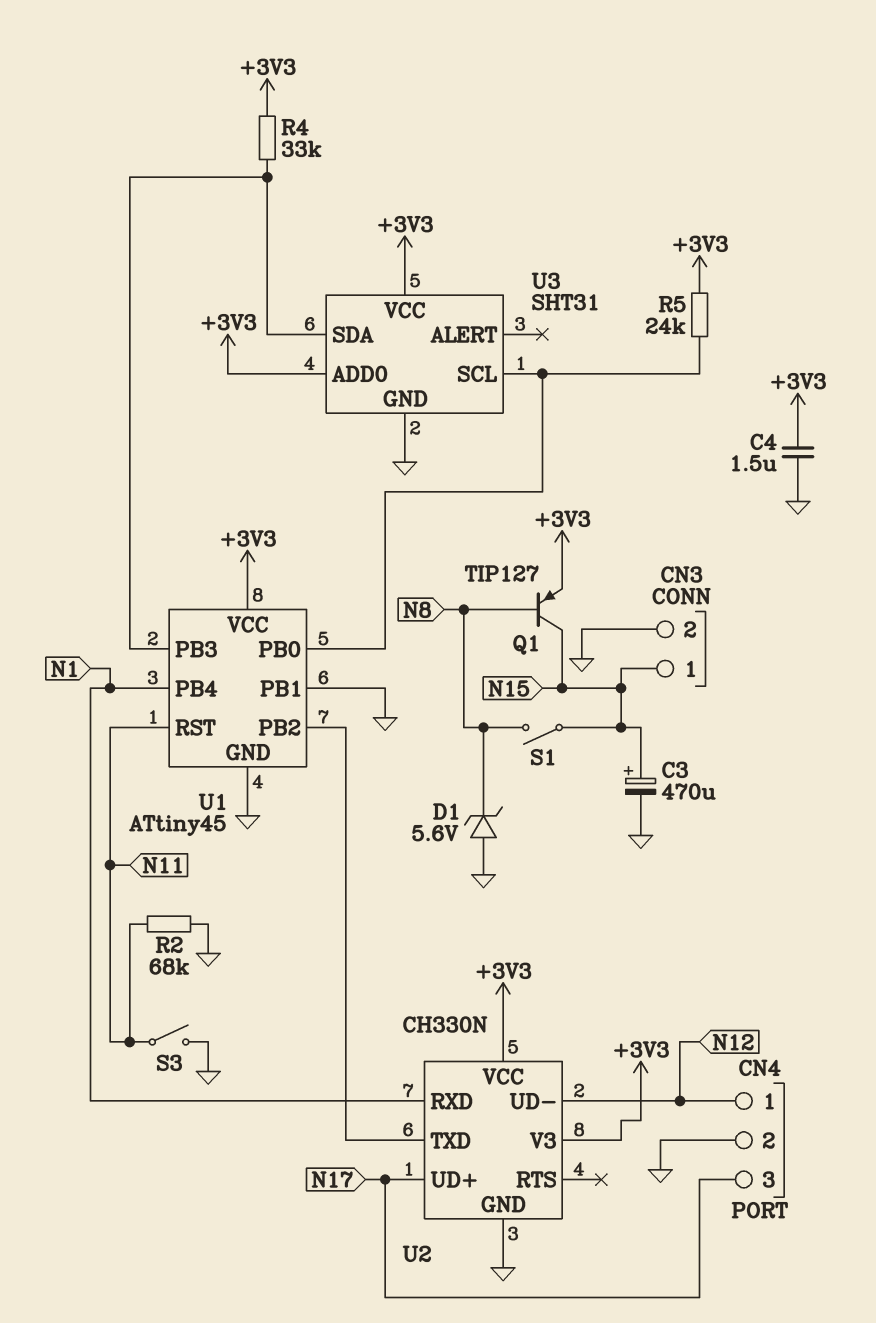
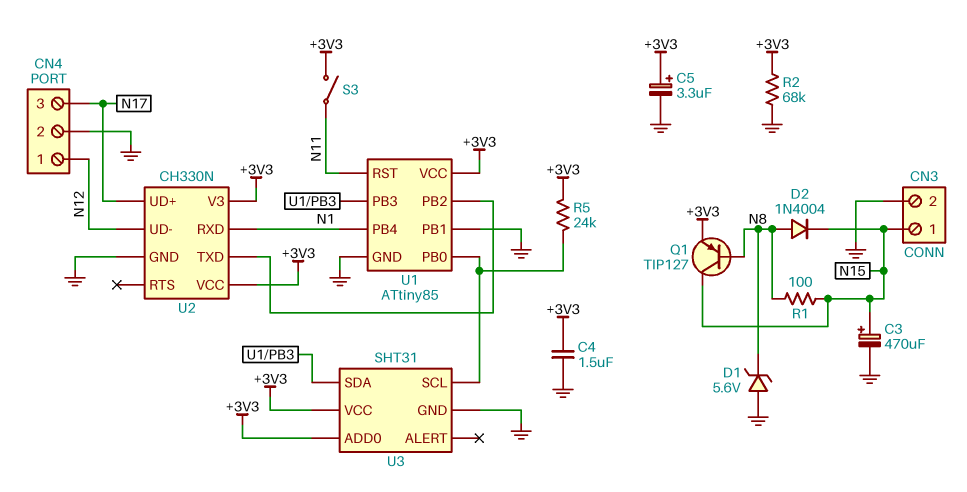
C5: none -> 3.3uF (plus +3V3, minus GND)
D2: none -> diode 1N4004 (A N8, K N15)
R1: none -> 100 (N8, N15)
R2: 68k (GND, N11) -> 68k (+3V3, GND)
R4: 33k (+3V3, U1/PB3) -> none
S1: switch (N8, N15) -> none
S3: switch (GND, N11) -> switch (+3V3, N11)
U1: ATtiny45 -> ATtiny85

